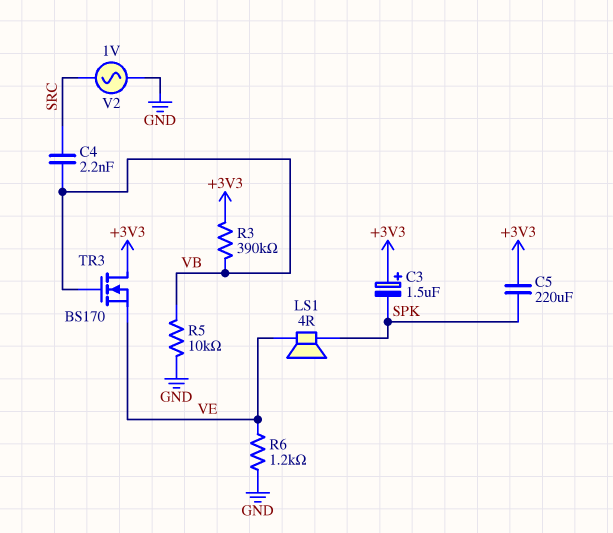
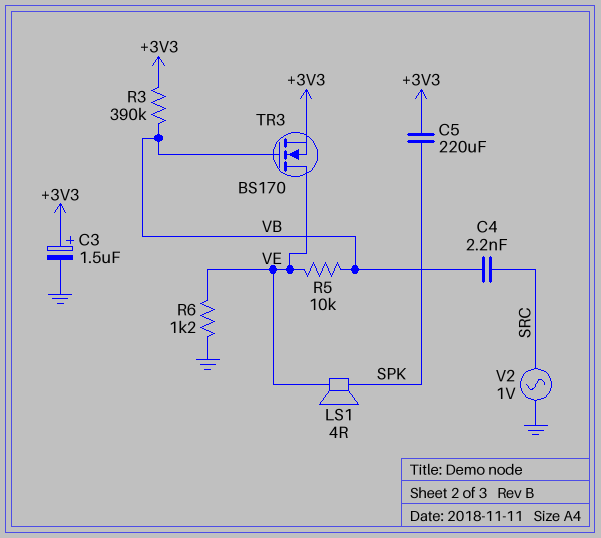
C3: 1.5uF (plus +3V3, minus SPK) -> 1.5uF (plus +3V3, minus GND)
R5: 10k (GND, VB) -> 10k (VB, VE)
TR3: NMOS BS170 (G VB, D +3V3, S VE) -> NMOS BS170 (G VB, D VE, S +3V3)

